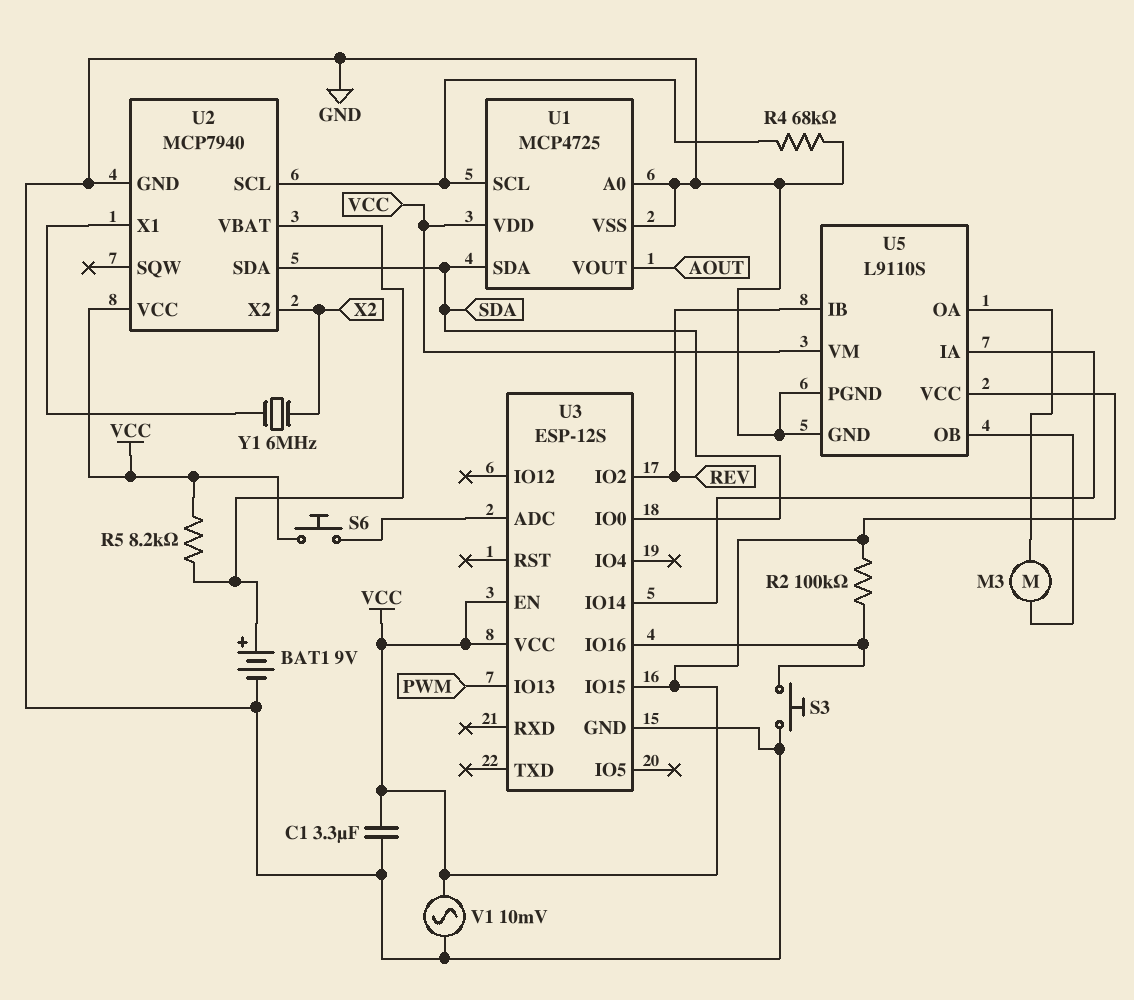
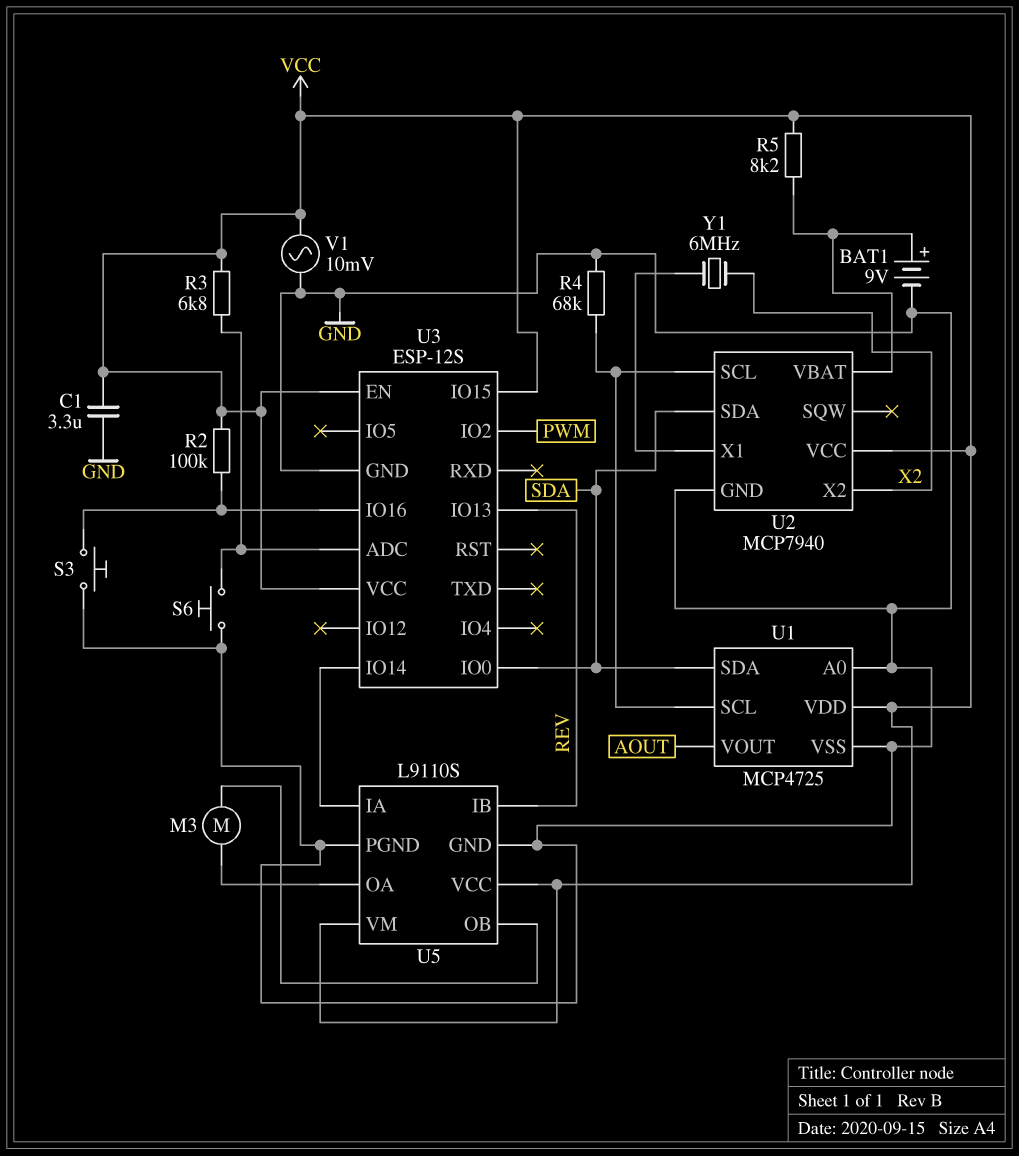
R3: none -> 6.8k (U3/ADC, VCC)
S6: button (U3/ADC, VCC) -> button (GND, U3/ADC)
U3 pin IO2: REV -> PWM
U3 pin IO13: PWM -> REV

